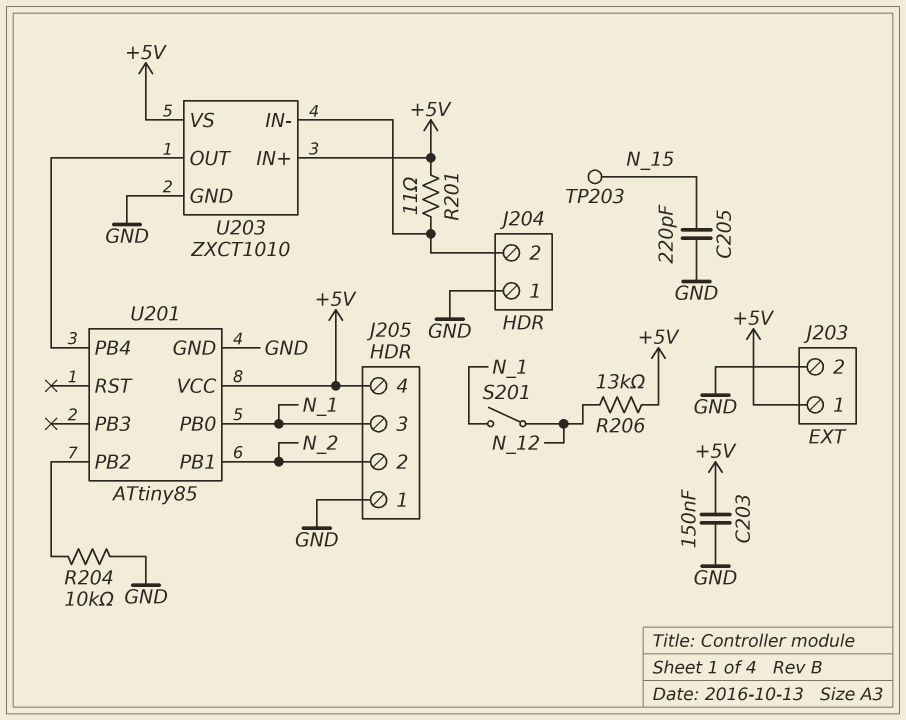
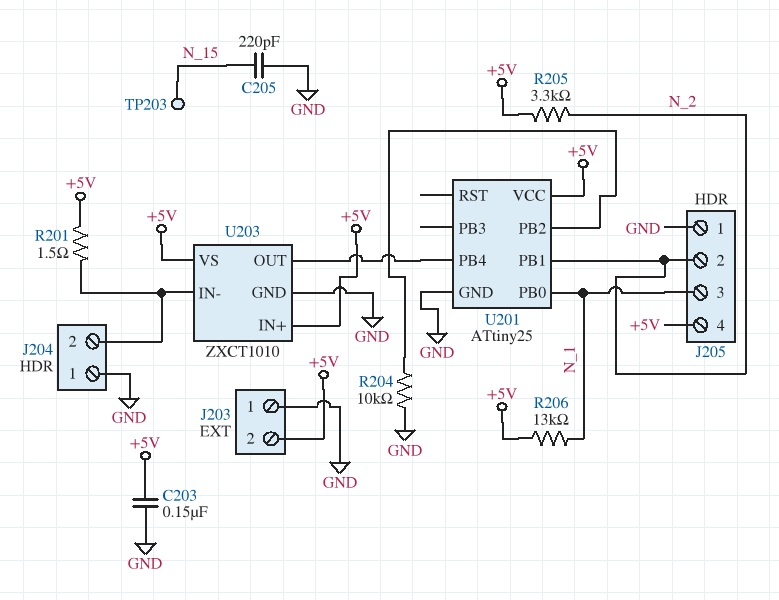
J203 pin 1: +5V -> GND
J203 pin 2: GND -> +5V
R201: 11 (+5V, J204/2) -> 1.5 (+5V, J204/2)
R205: none -> 3.3k (+5V, N_2)
R206: 13k (+5V, N_12) -> 13k (+5V, N_1)
S201: switch (N_1, N_12) -> none
U201: ATtiny85 -> ATtiny25

